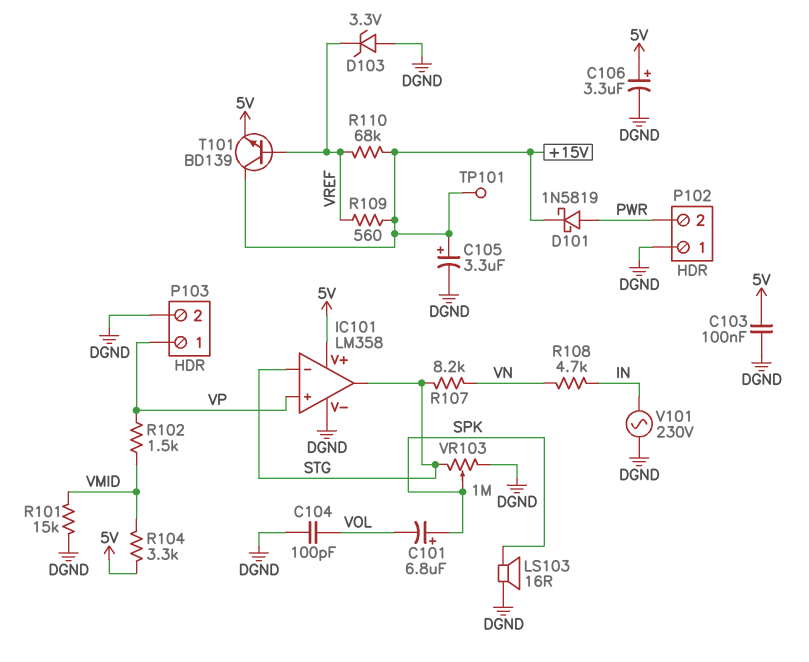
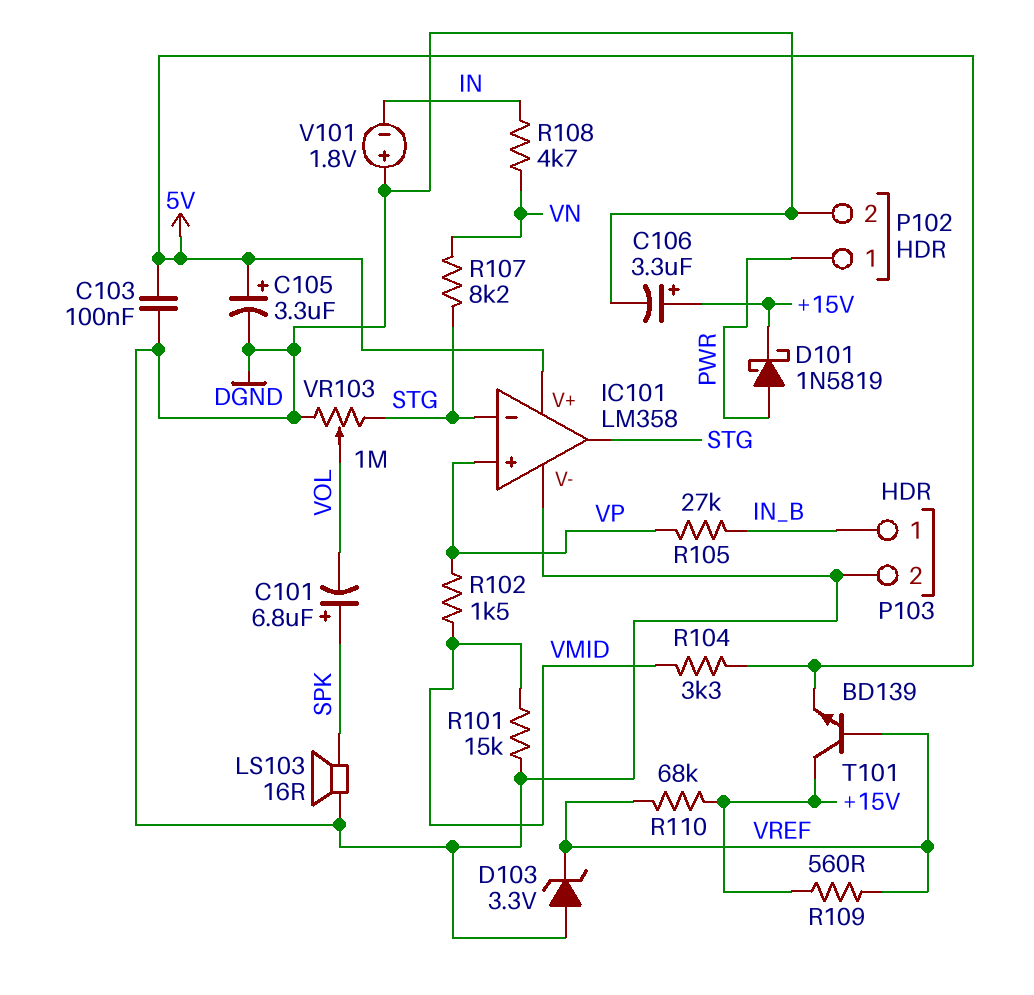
C104: 100pF (DGND, VOL) -> none
C105: 3.3uF (plus +15V, minus DGND) -> 3.3uF (plus 5V, minus DGND)
C106: 3.3uF (plus 5V, minus DGND) -> 3.3uF (plus +15V, minus DGND)
P102 pin 1: DGND -> PWR
P102 pin 2: PWR -> DGND
P103 pin 1: VP -> IN_B
R105: none -> 27k (IN_B, VP)
TP101: test point (+15V) -> none
V101: AC 230V (DGND, IN) -> 1.8V (plus DGND, minus IN)
VR103: 1M (DGND, STG, wiper SPK) -> 1M (DGND, STG, wiper VOL)

